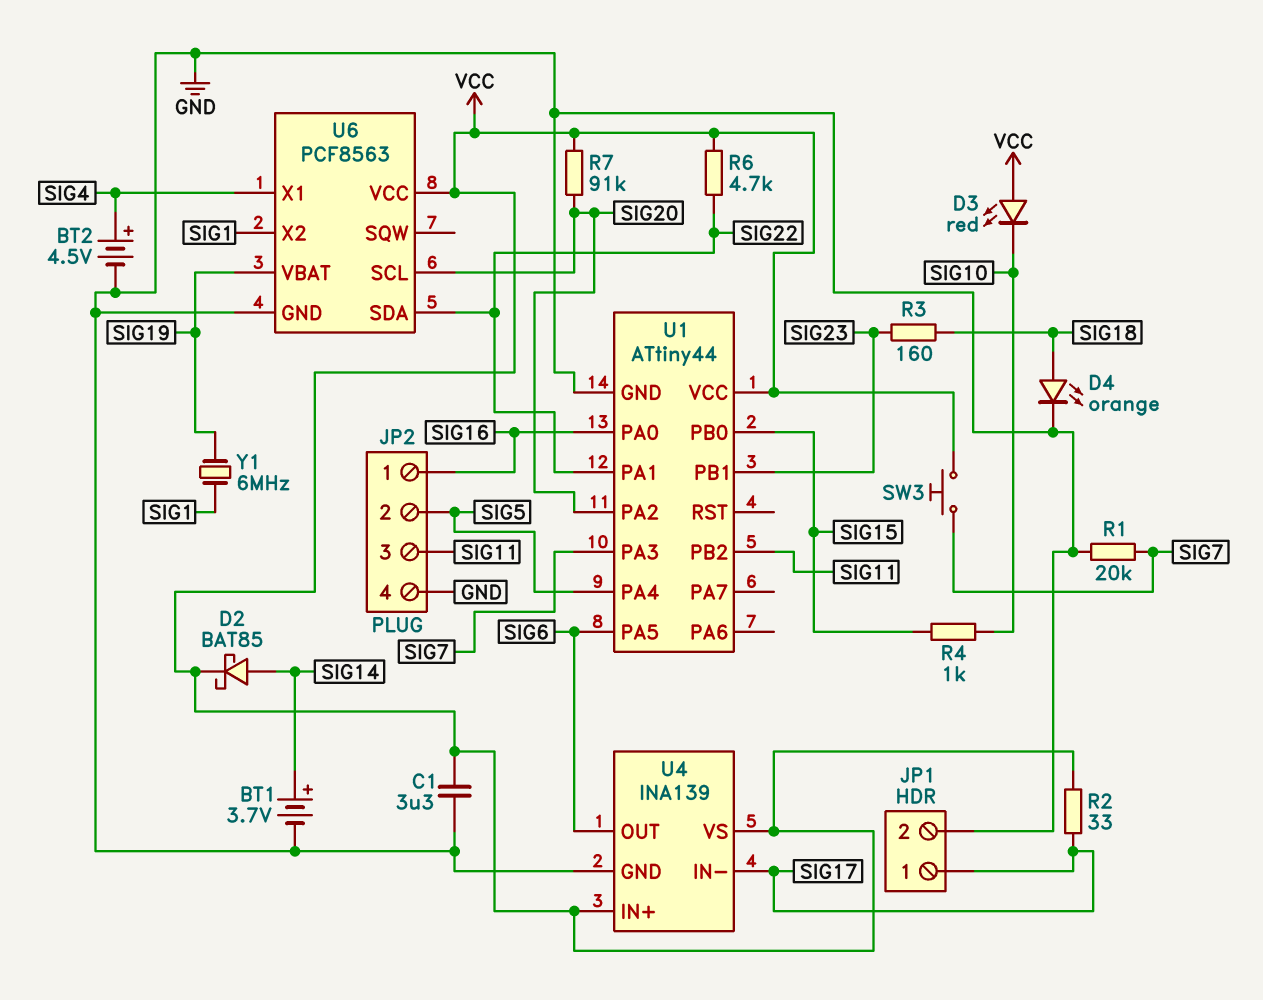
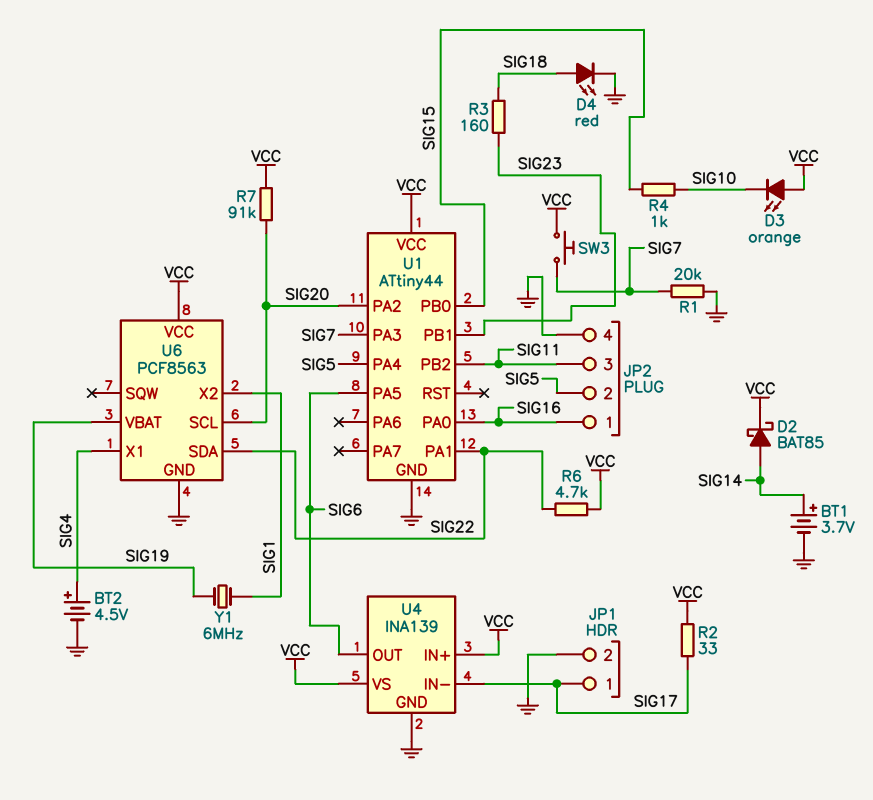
C1: 3.3uF (GND, VCC) -> none
D3: LED red (A VCC, K SIG10) -> LED orange (A VCC, K SIG10)
D4: LED orange (A SIG18, K GND) -> LED red (A SIG18, K GND)

